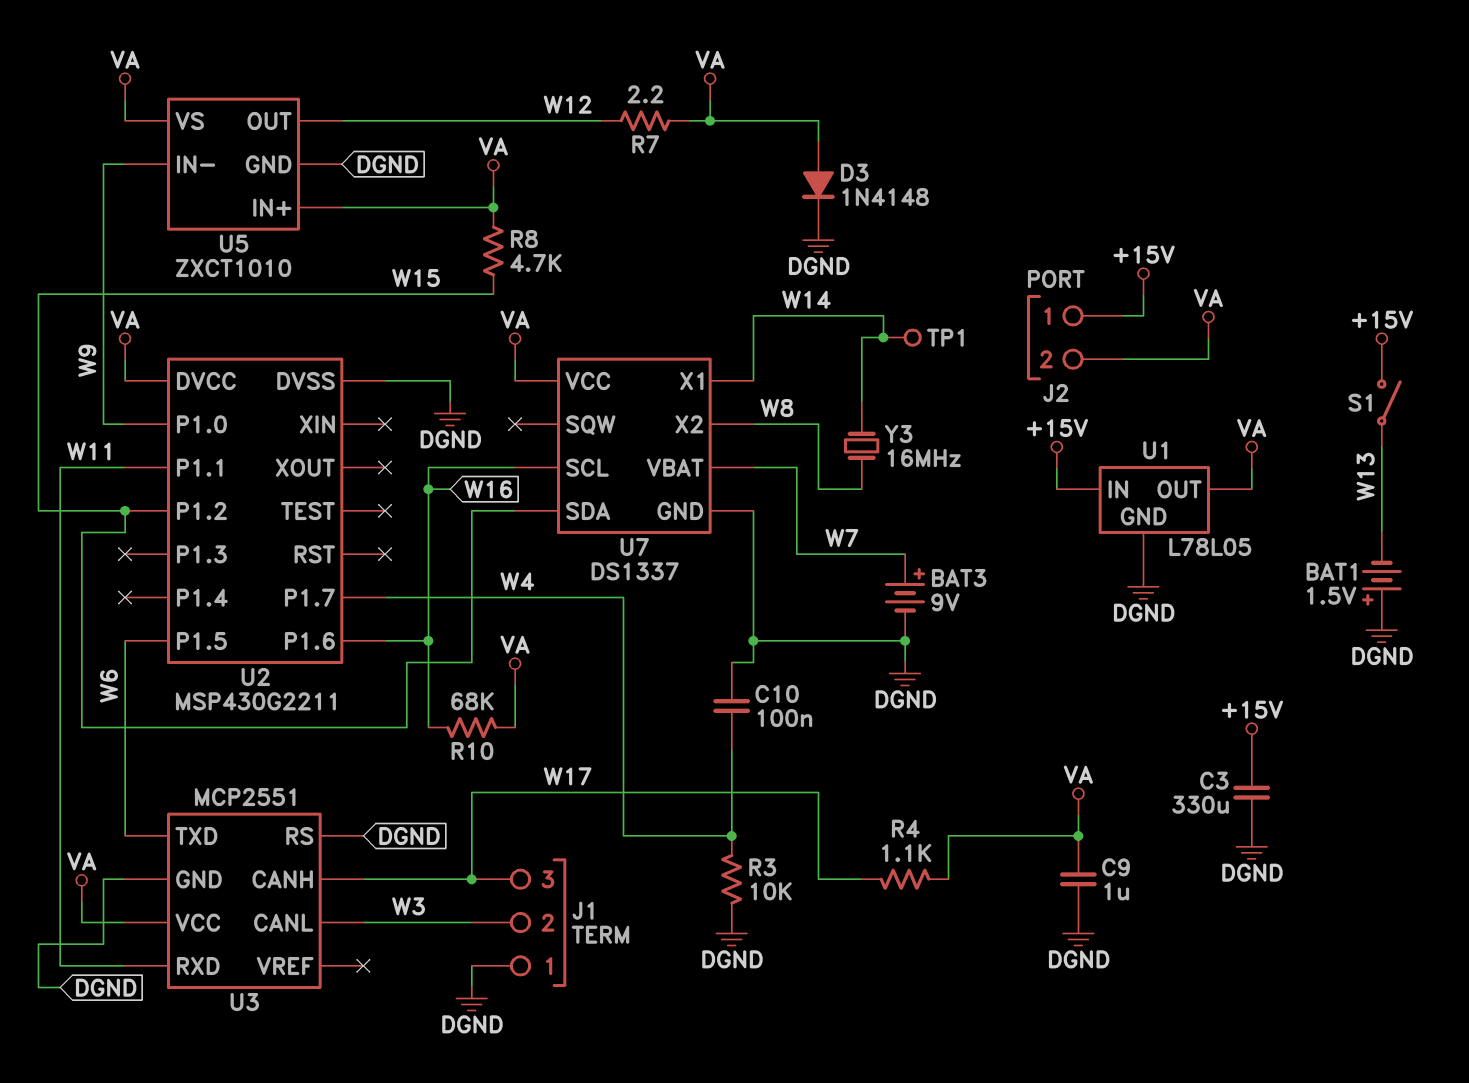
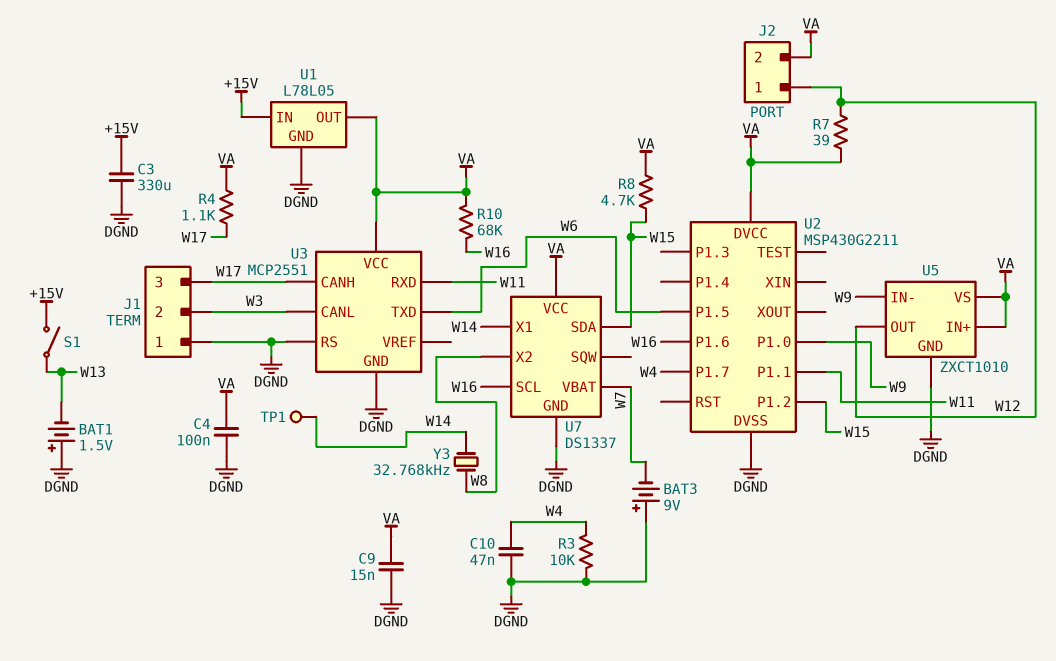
BAT3: 9V (plus W7, minus DGND) -> 9V (plus DGND, minus W7)
C4: none -> 100nF (DGND, VA)
C9: 1uF (DGND, VA) -> 15nF (DGND, VA)
C10: 100nF (DGND, W4) -> 47nF (DGND, W4)
D3: diode 1N4148 (A VA, K DGND) -> none
J2 pin 1: +15V -> W12
R7: 2.2 (VA, W12) -> 39 (VA, W12)
Y3: 16MHz (W8, W14) -> 32.768kHz (W8, W14)

